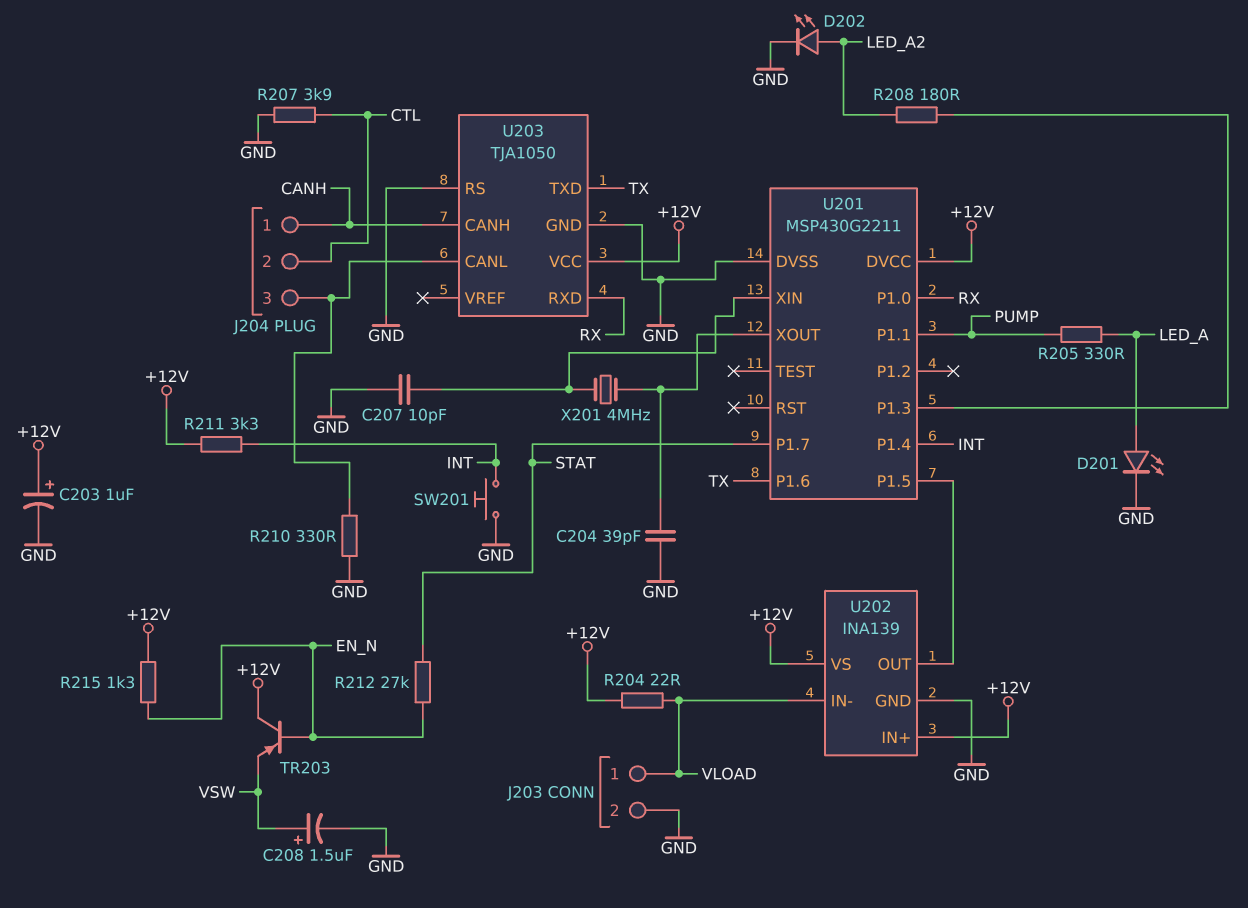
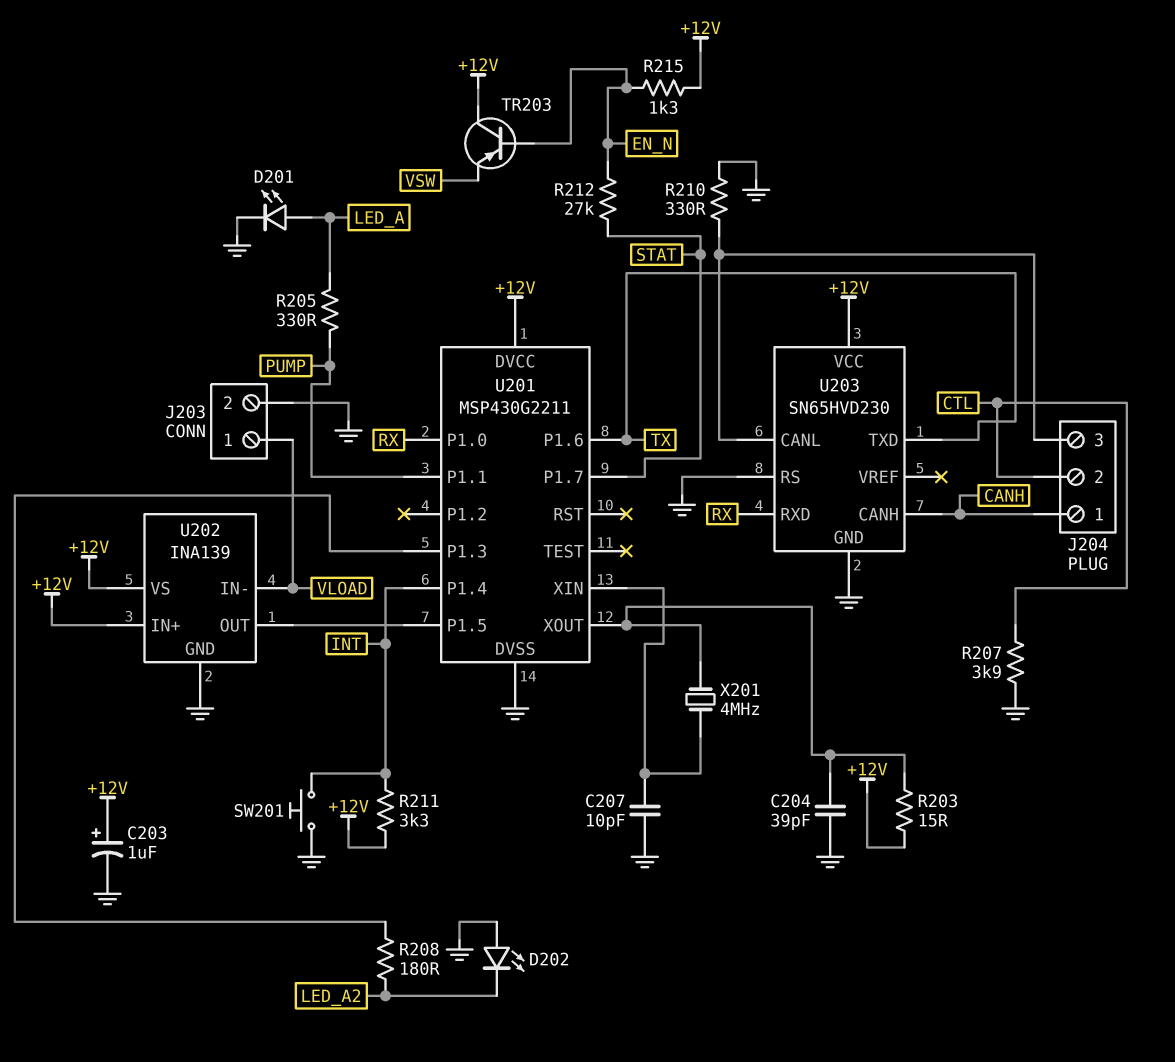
C208: 1.5uF (plus VSW, minus GND) -> none
D202: LED (A LED_A2, K GND) -> LED (A GND, K LED_A2)
R203: none -> 15 (+12V, U201/XOUT)
R204: 22 (+12V, VLOAD) -> none
U203: TJA1050 -> SN65HVD230

